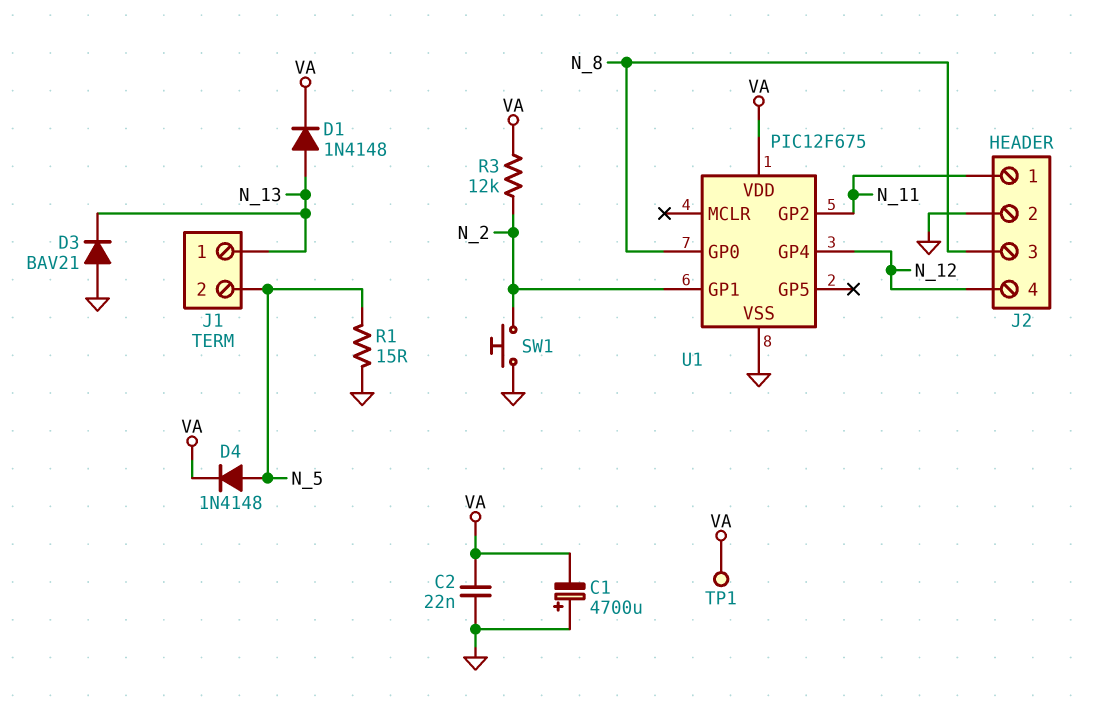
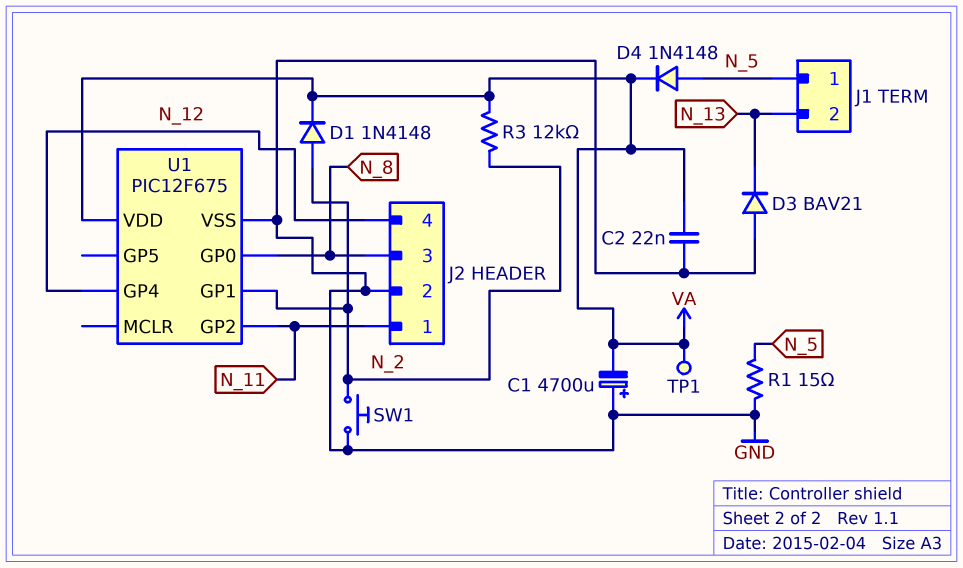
D1: diode 1N4148 (A N_13, K VA) -> diode 1N4148 (A N_2, K VA)
J1 pin 1: N_13 -> N_5
J1 pin 2: N_5 -> N_13

